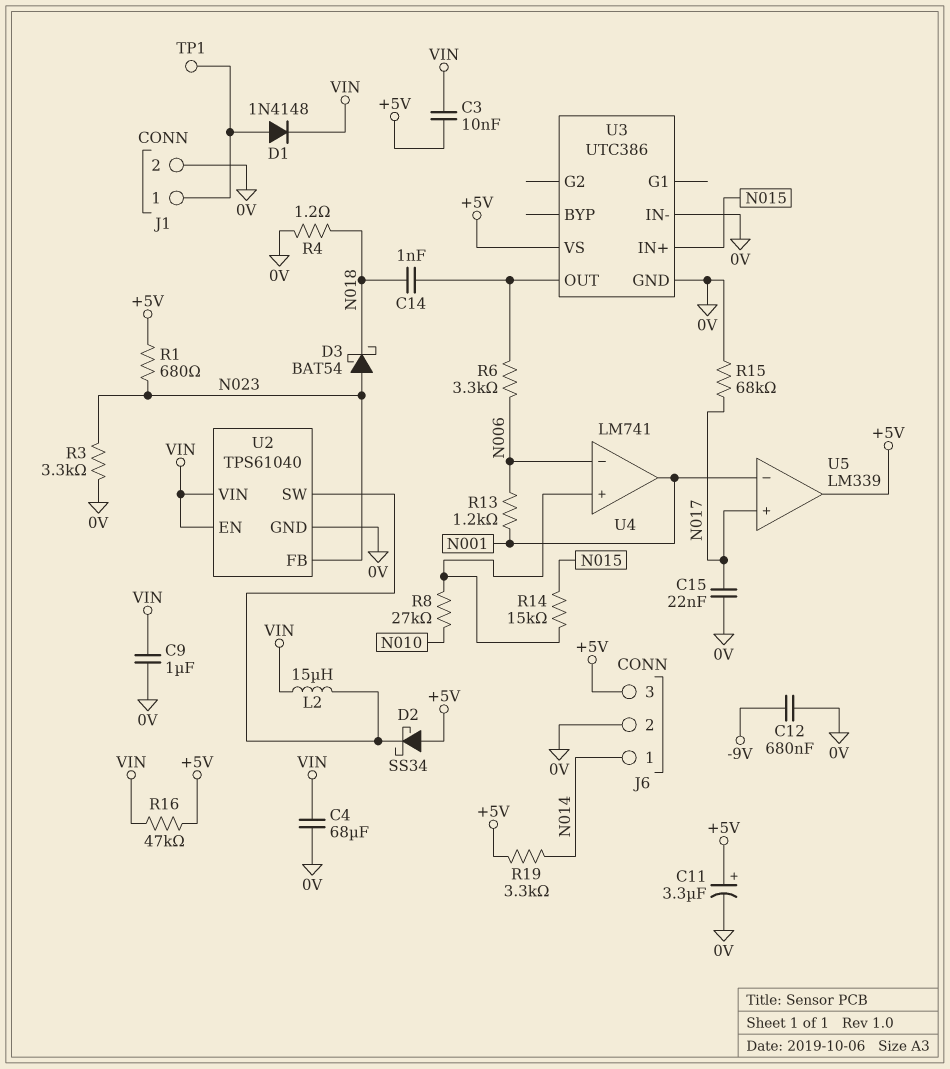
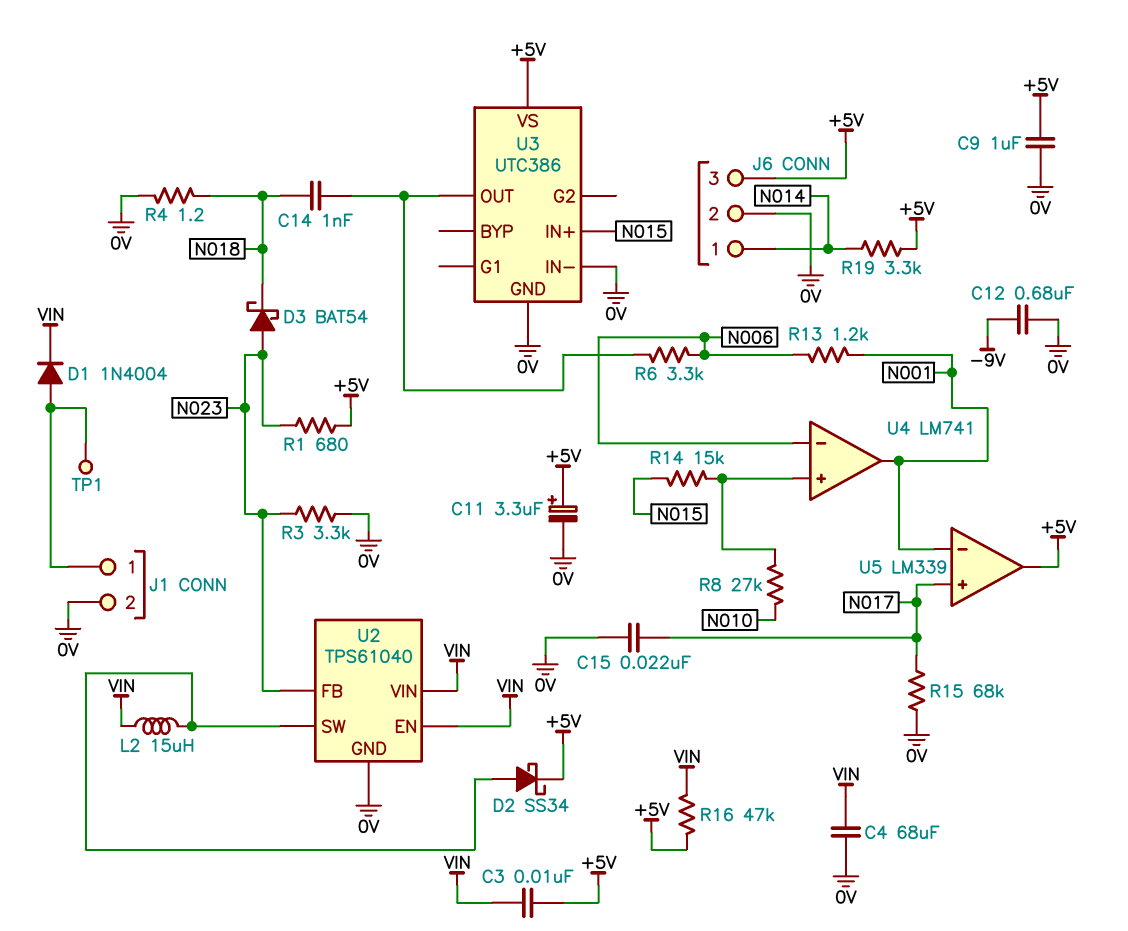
C9: 1uF (0V, VIN) -> 1uF (+5V, 0V)
D1: diode 1N4148 (A J1/1, K VIN) -> diode 1N4004 (A J1/1, K VIN)
D2: schottky SS34 (A +5V, K U2/SW) -> schottky SS34 (A U2/SW, K +5V)

